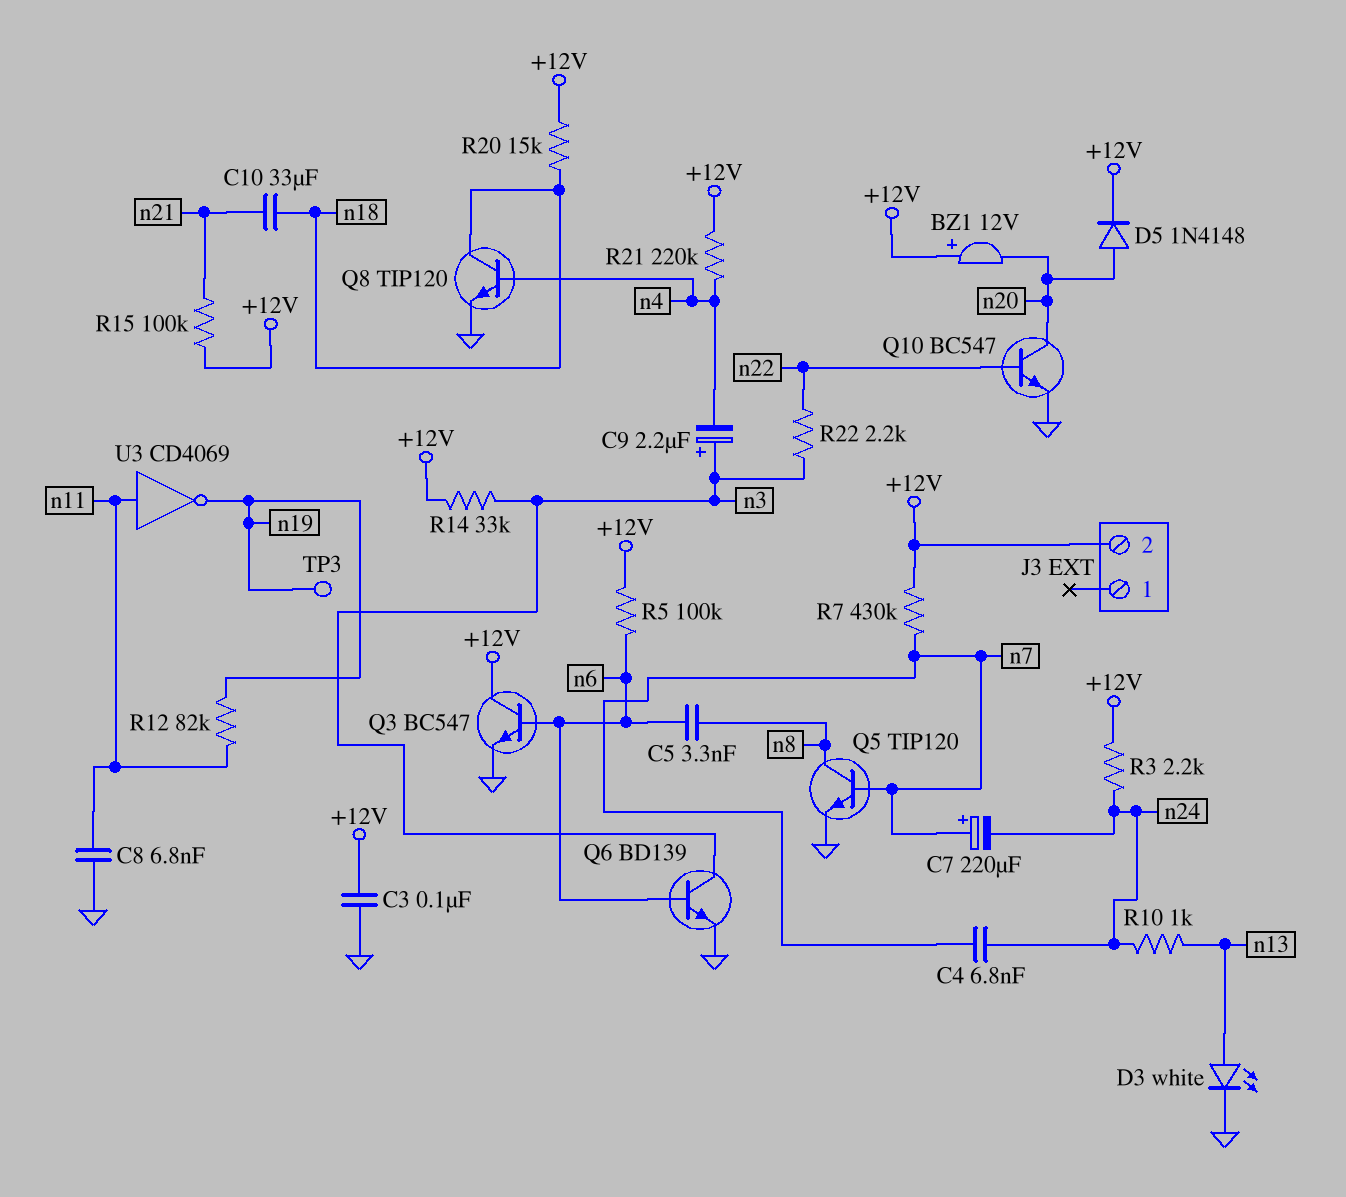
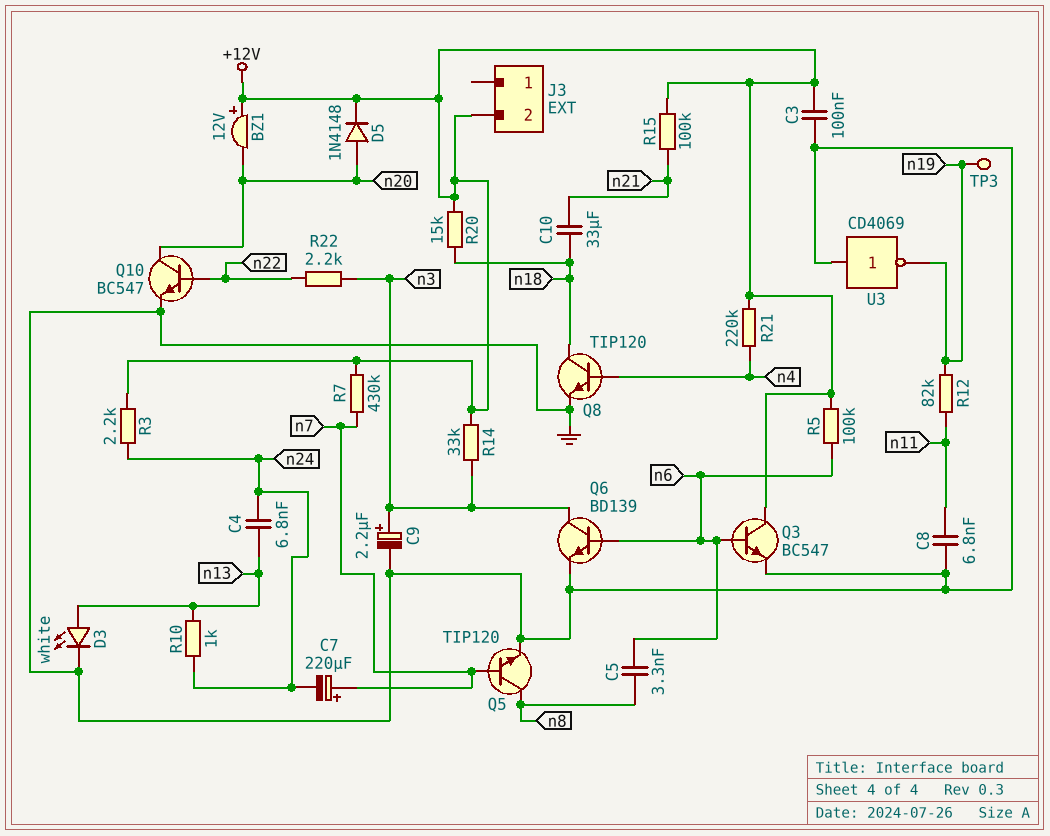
C4: 6.8nF (n7, n24) -> 6.8nF (n13, n24)
C9: 2.2uF (plus n3, minus n4) -> 2.2uF (plus n3, minus GND)
U3: NOT CD4069 (in n11, out n19) -> NOT CD4069 (in GND, out n19)

